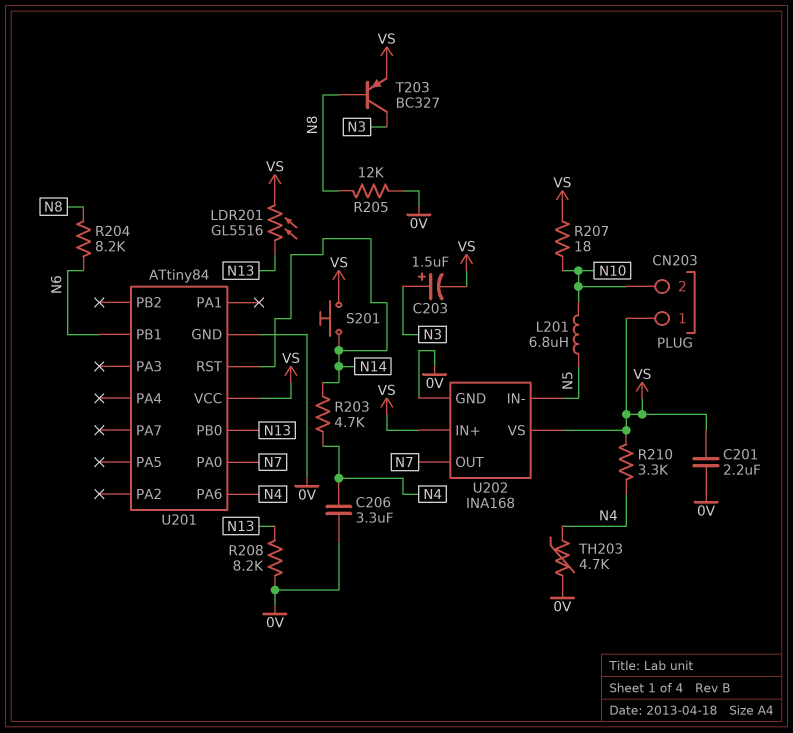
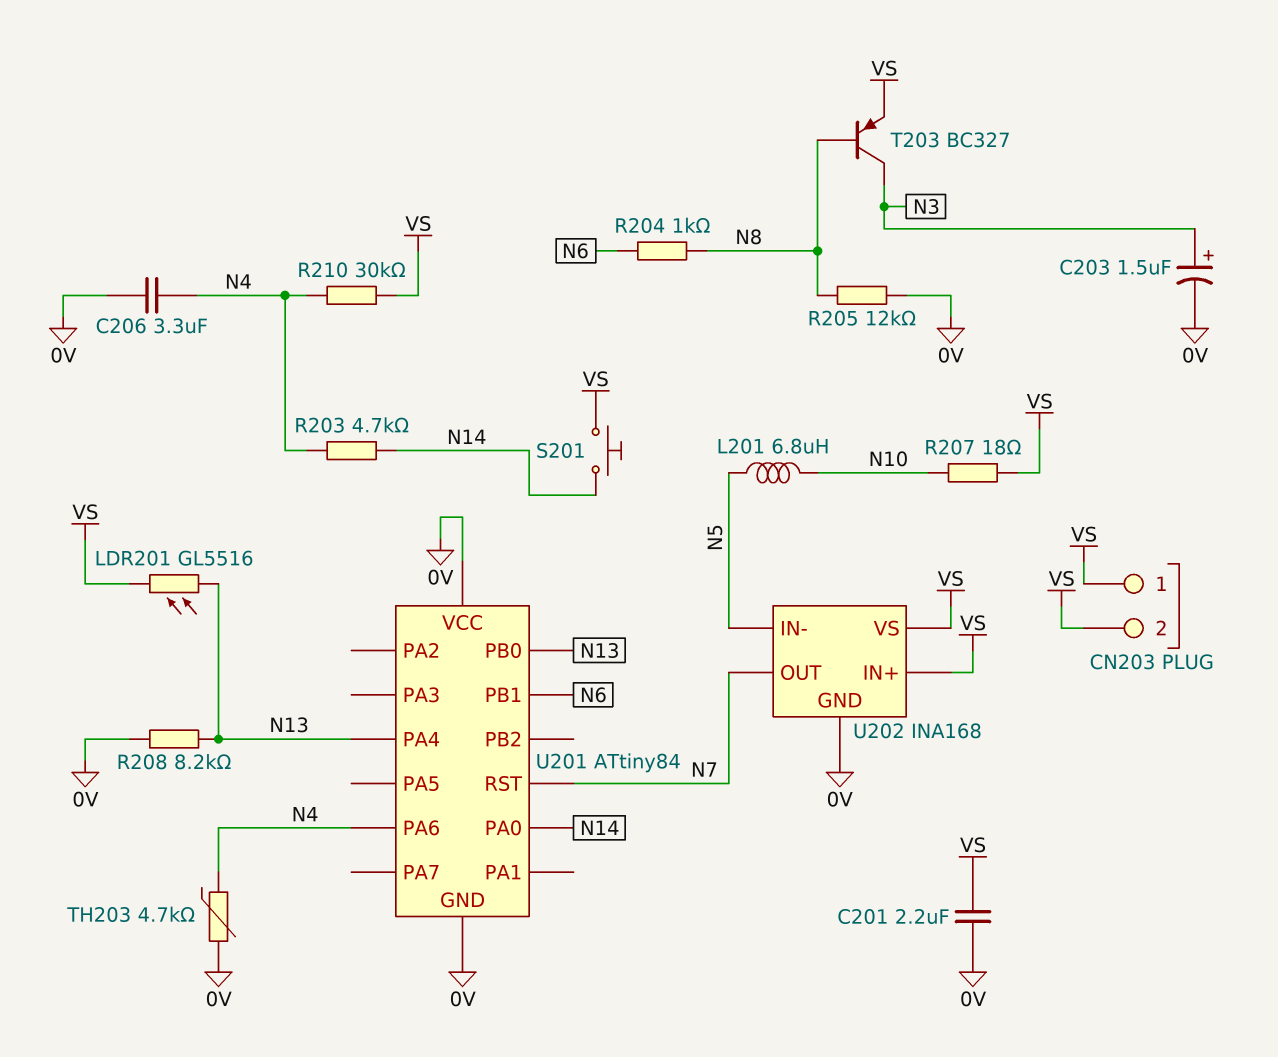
C203: 1.5uF (plus N3, minus VS) -> 1.5uF (plus N3, minus 0V)
CN203 pin 2: N10 -> VS
R204: 8.2k (N6, N8) -> 1k (N6, N8)
R210: 3.3k (N4, VS) -> 30k (N4, VS)
U201 pin PA0: N7 -> N14
U201 pin PA4: none -> N13
U201 pin RST: N14 -> N7
U201 pin VCC: VS -> 0V

